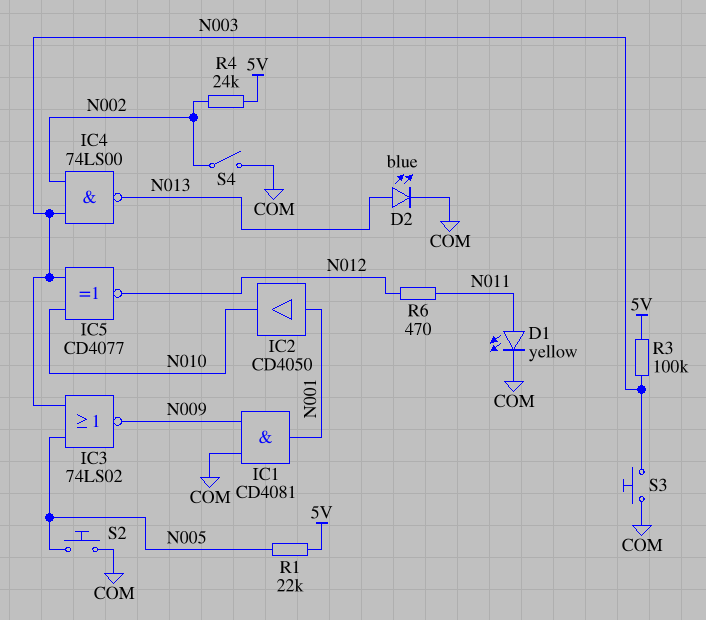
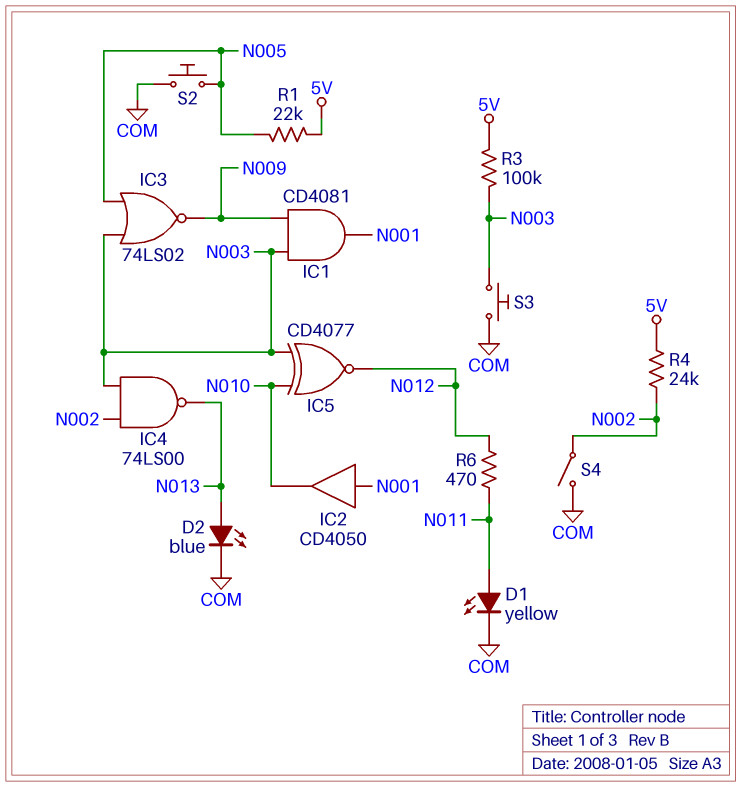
IC1: AND CD4081 (in COM, in N009, out N001) -> AND CD4081 (in N003, in N009, out N001)

